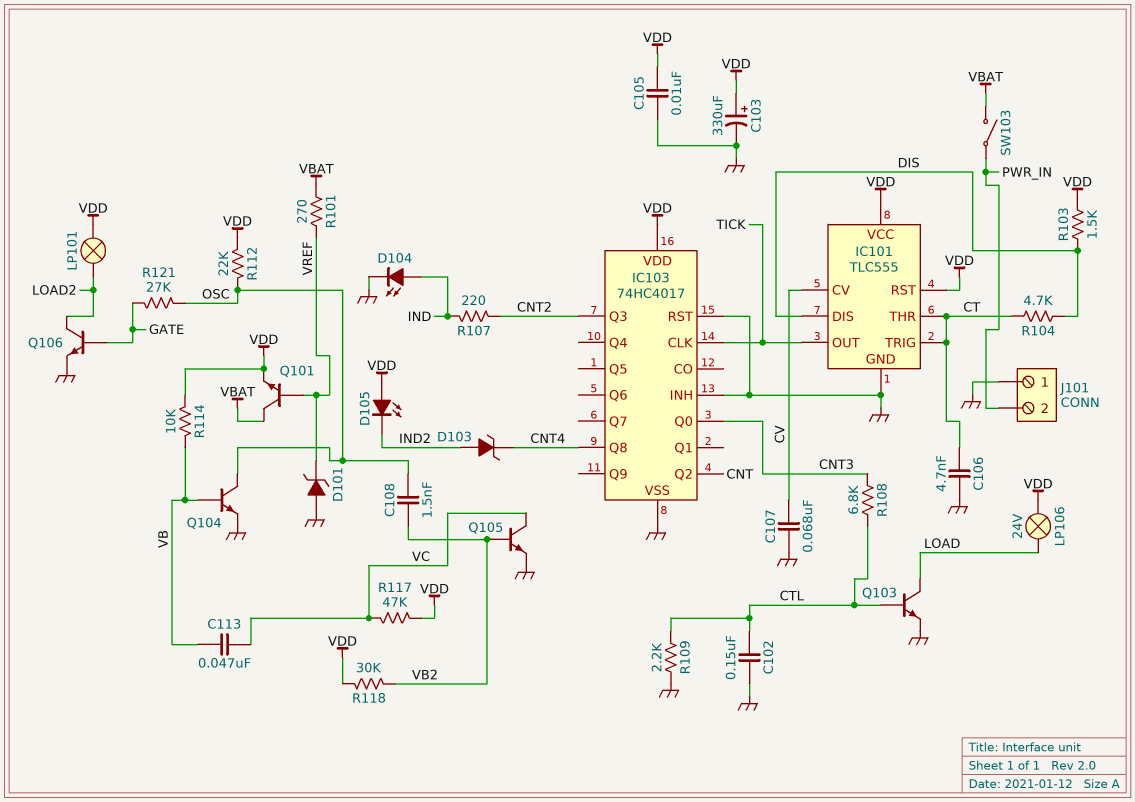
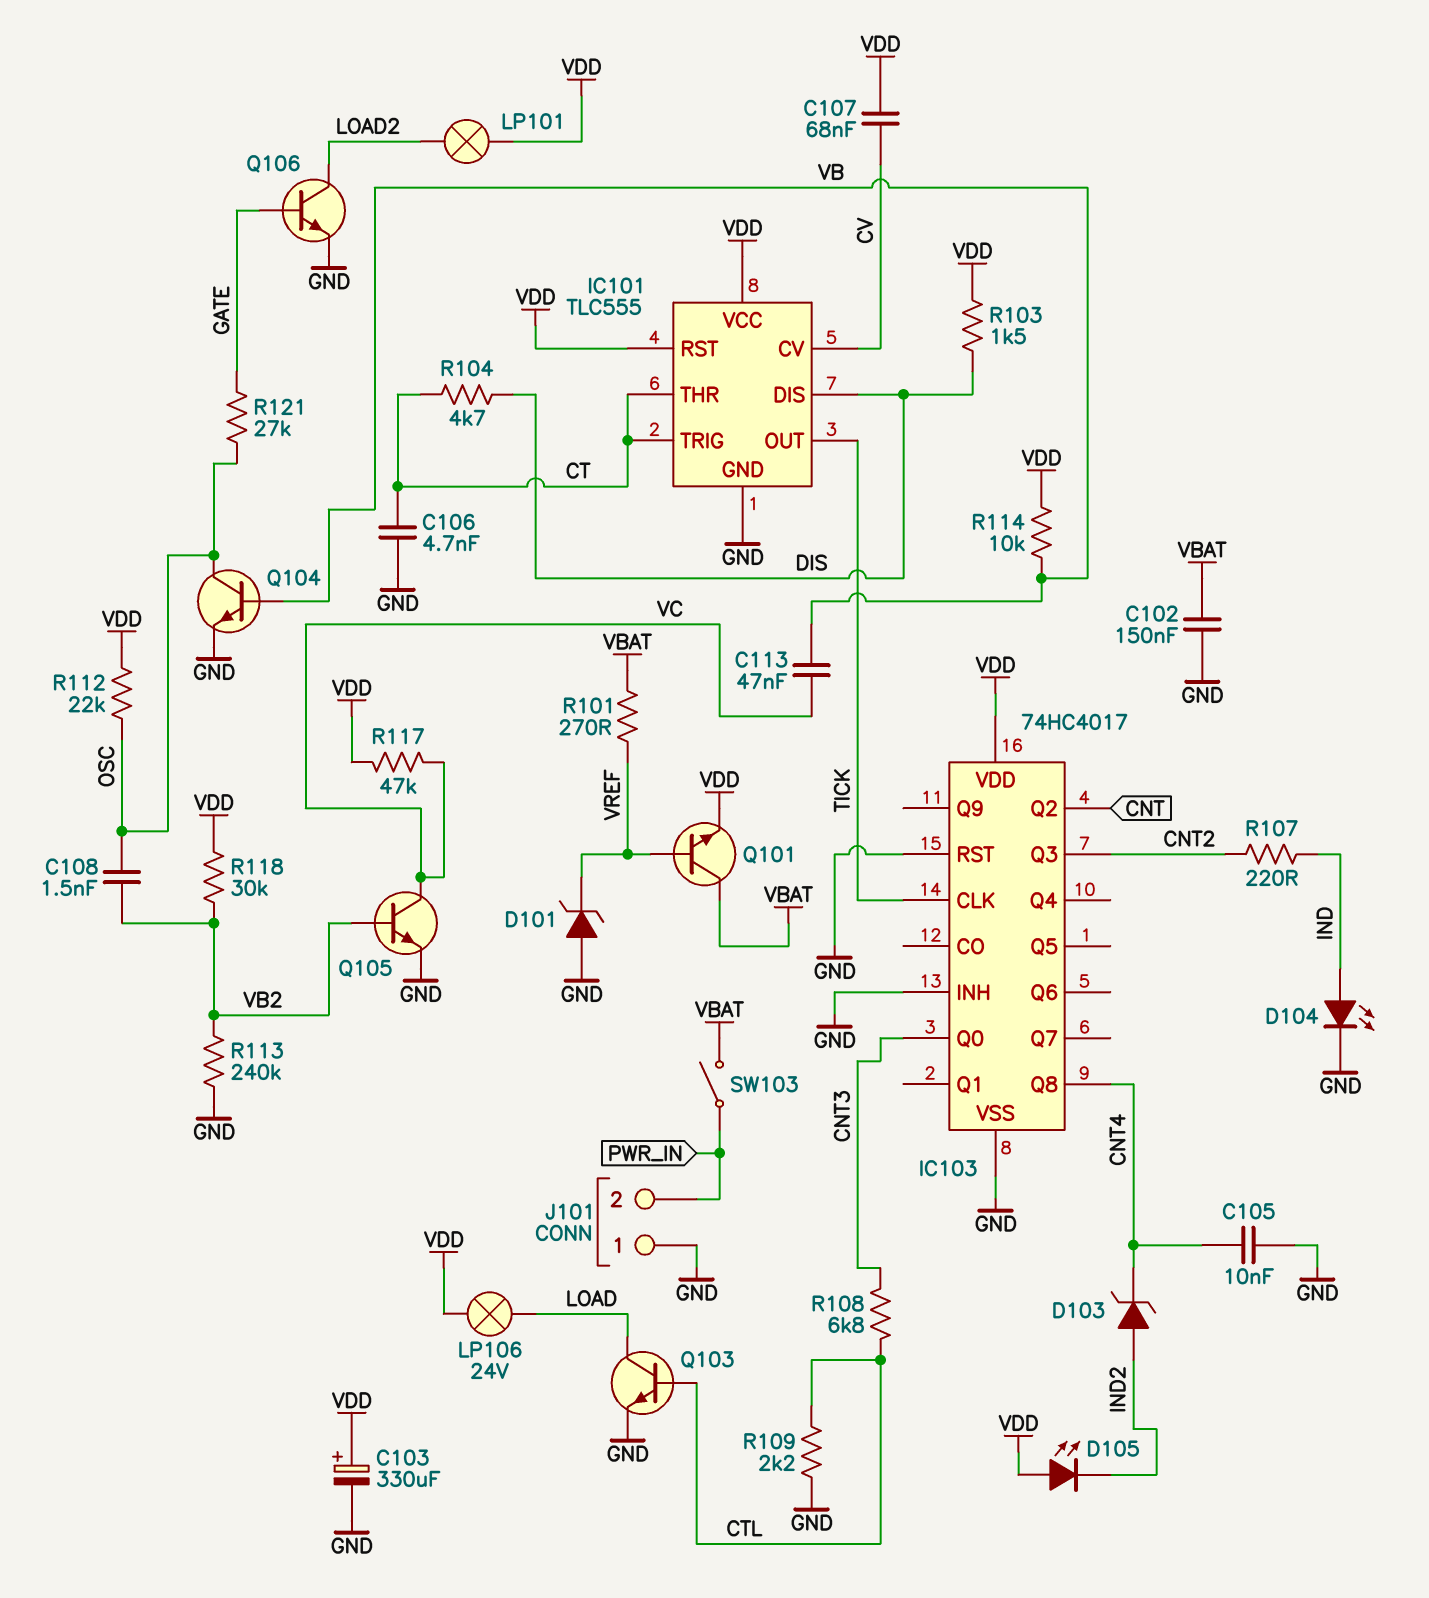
C102: 150nF (CTL, GND) -> 150nF (GND, VBAT)
C105: 10nF (GND, VDD) -> 10nF (CNT4, GND)
C107: 68nF (CV, GND) -> 68nF (CV, VDD)
R113: none -> 240k (GND, VB2)

